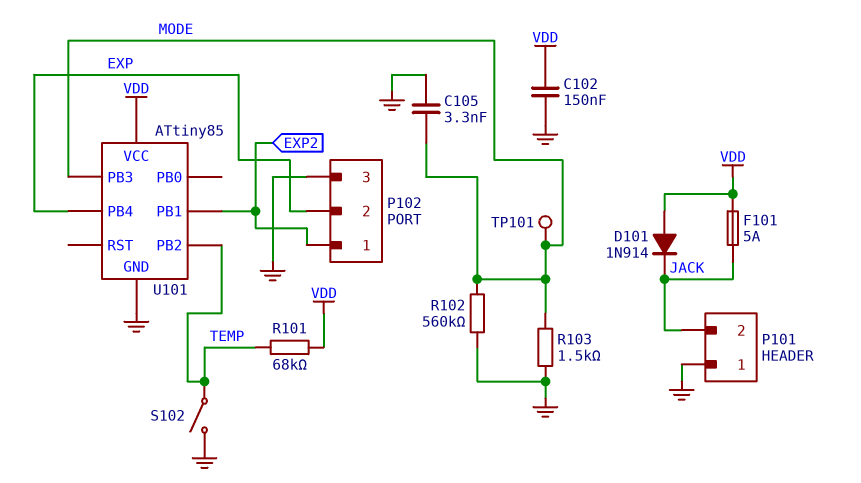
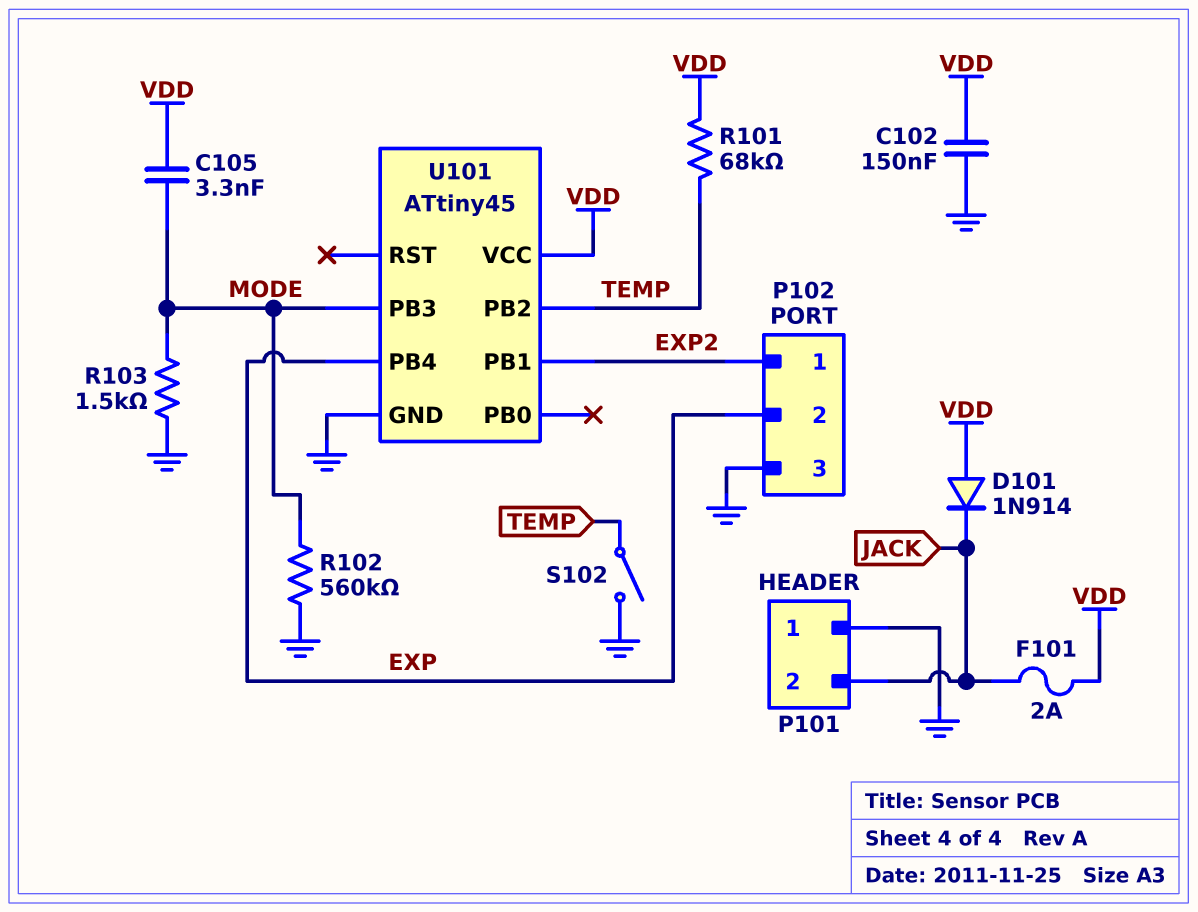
C105: 3.3nF (GND, MODE) -> 3.3nF (MODE, VDD)
F101: 5A (JACK, VDD) -> 2A (JACK, VDD)
TP101: test point (MODE) -> none
U101: ATtiny85 -> ATtiny45

